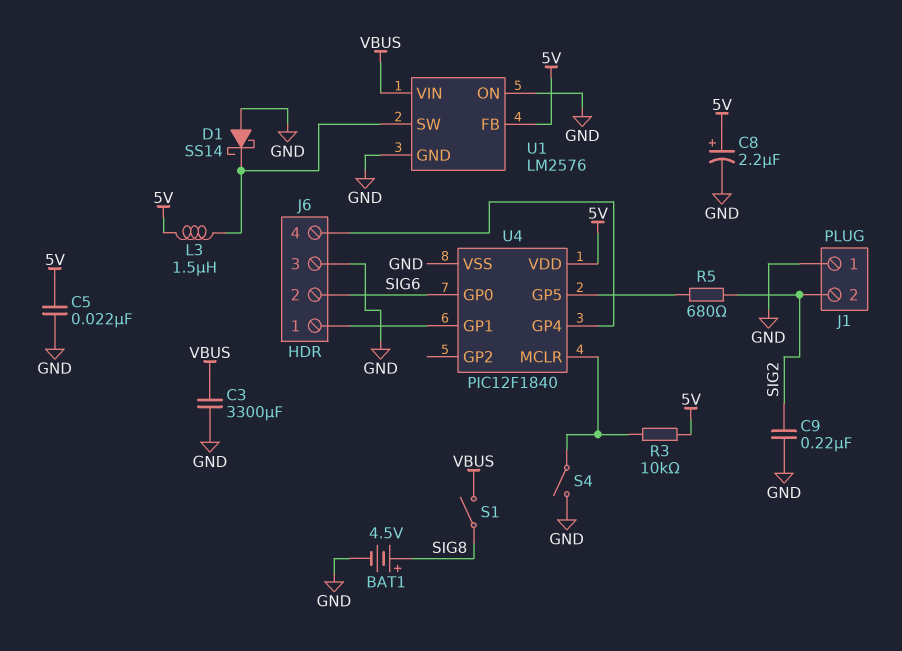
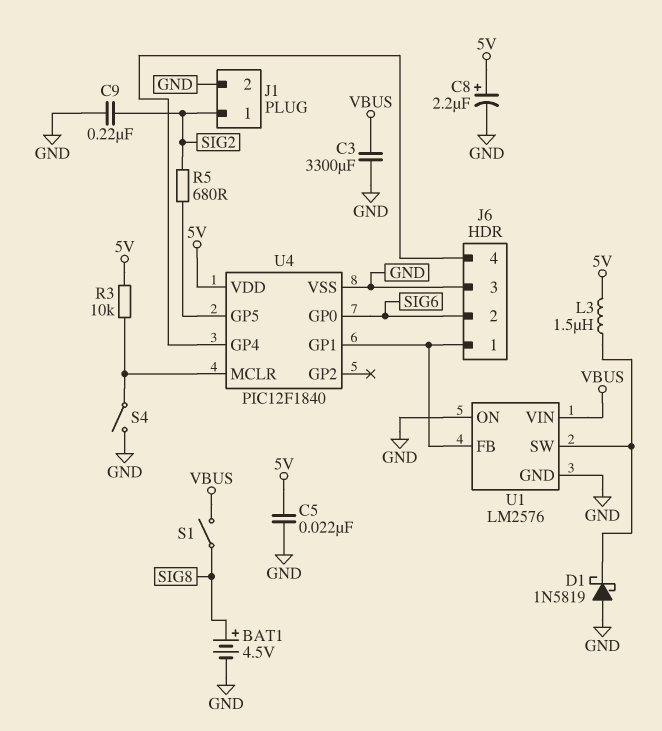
D1: schottky SS14 (A GND, K U1/SW) -> schottky 1N5819 (A GND, K U1/SW)
J1 pin 1: GND -> SIG2
J1 pin 2: SIG2 -> GND
U1 pin FB: 5V -> J6/1

